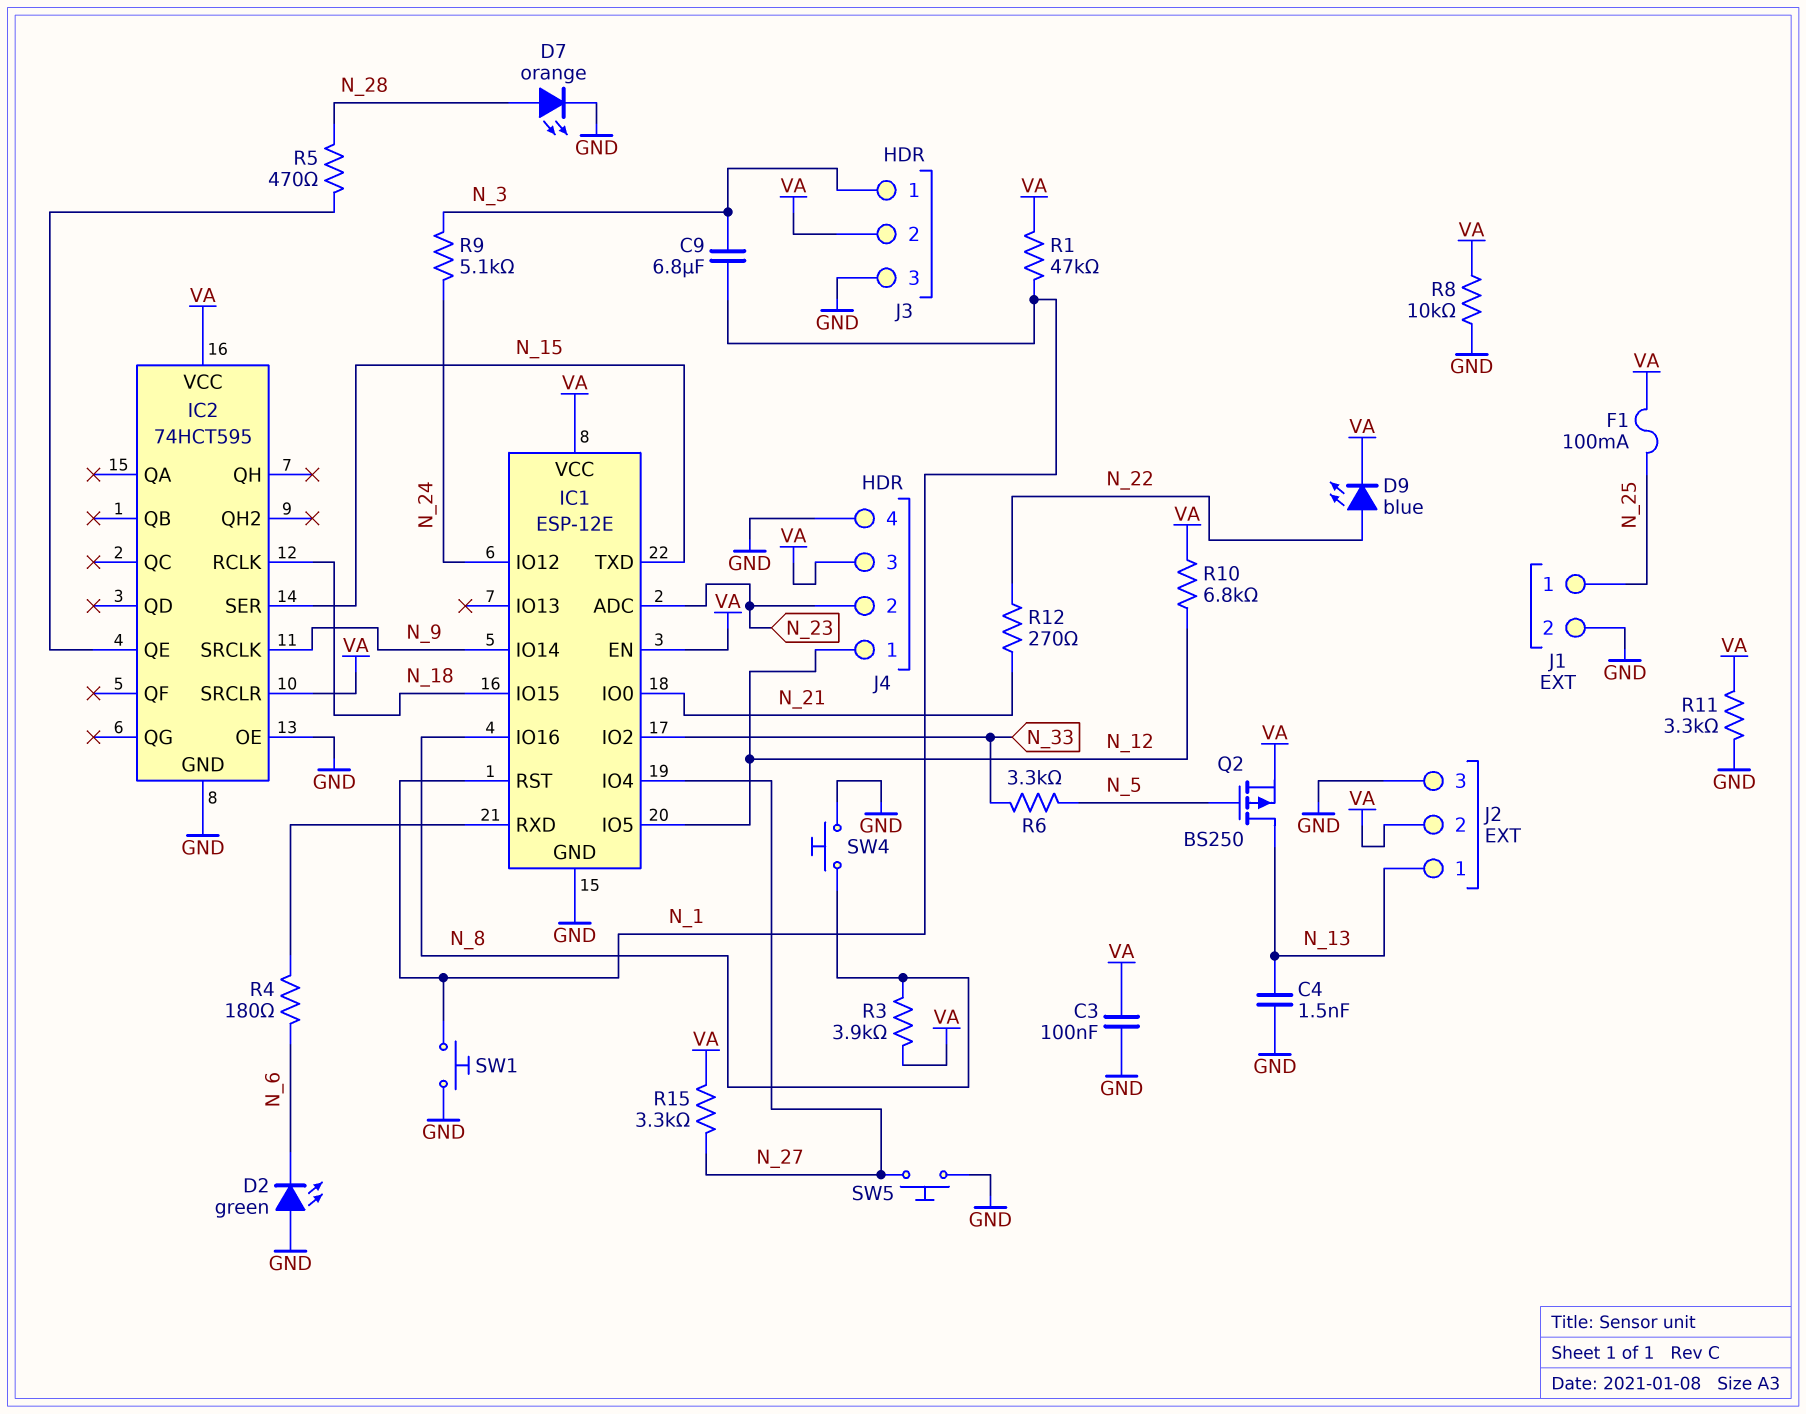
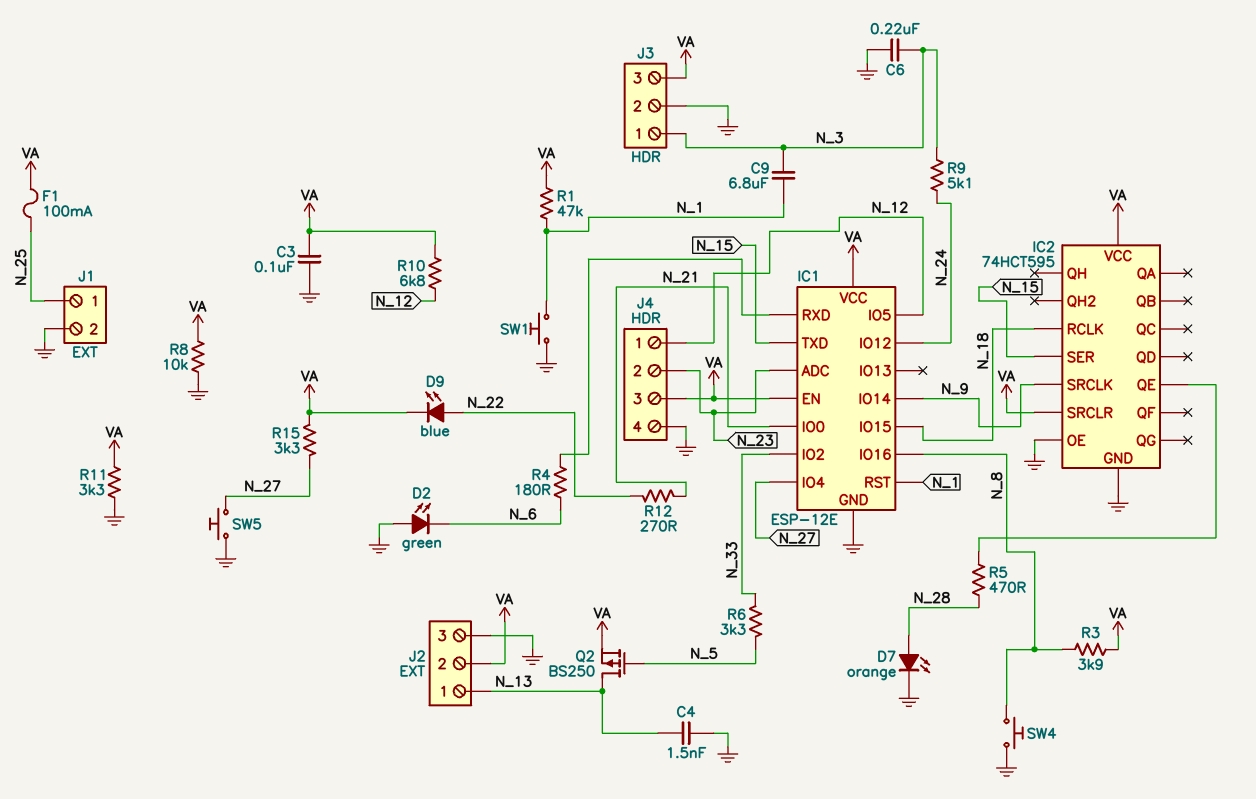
C6: none -> 220nF (GND, N_3)
J3 pin 2: VA -> GND
J3 pin 3: GND -> VA

